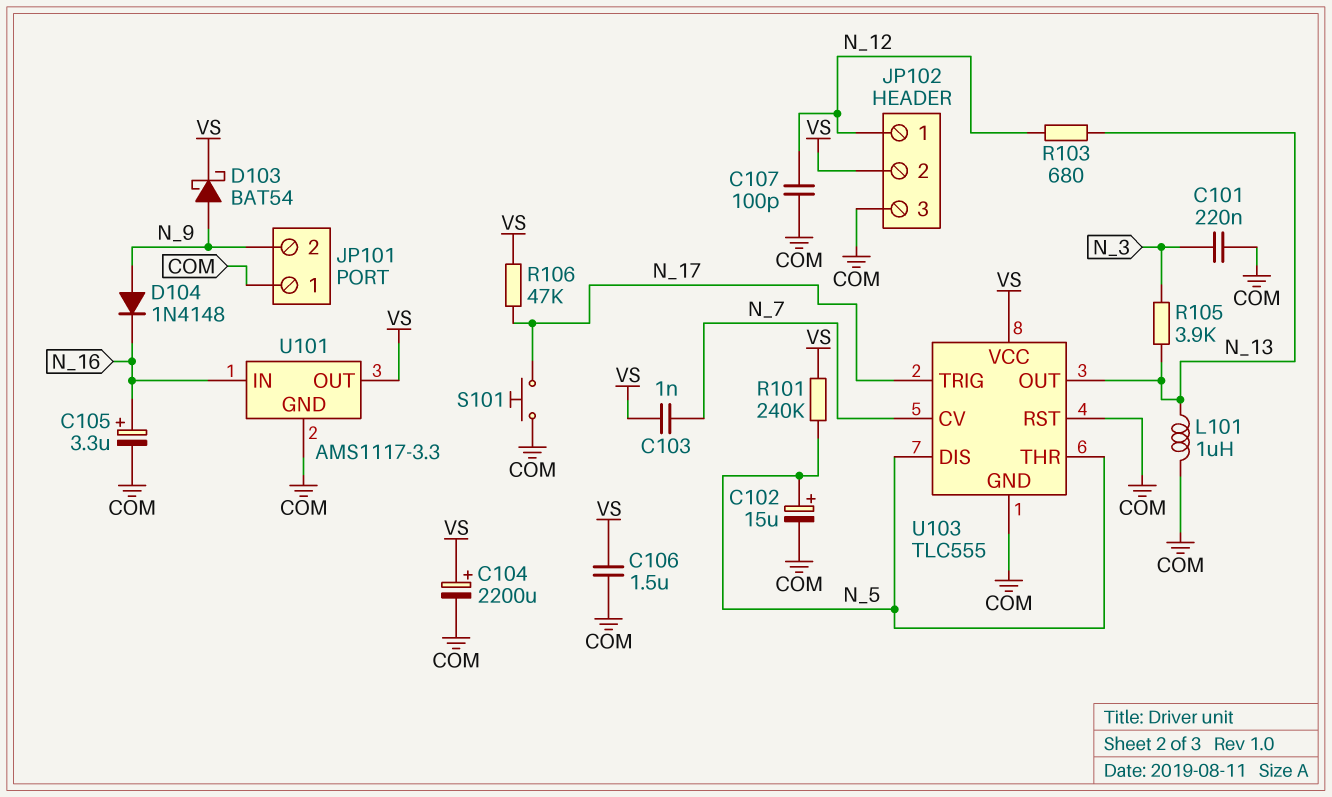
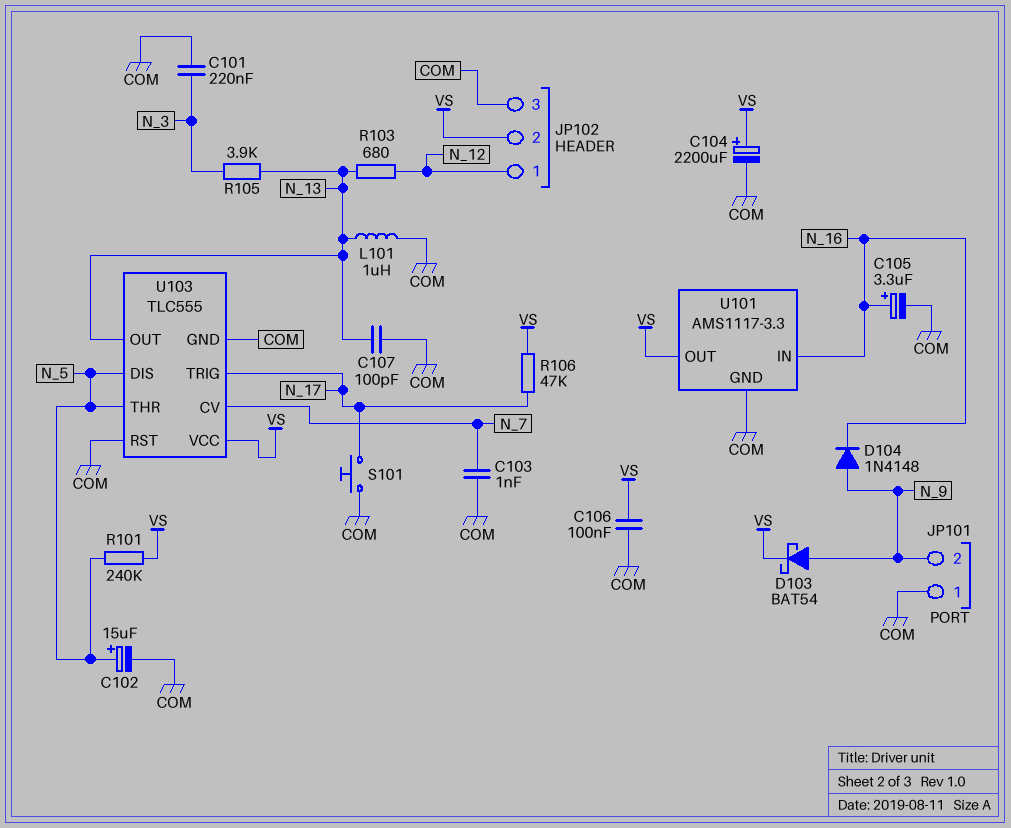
C103: 1nF (N_7, VS) -> 1nF (COM, N_7)
C106: 1.5uF (COM, VS) -> 100nF (COM, VS)
C107: 100pF (COM, N_12) -> 100pF (COM, N_13)

